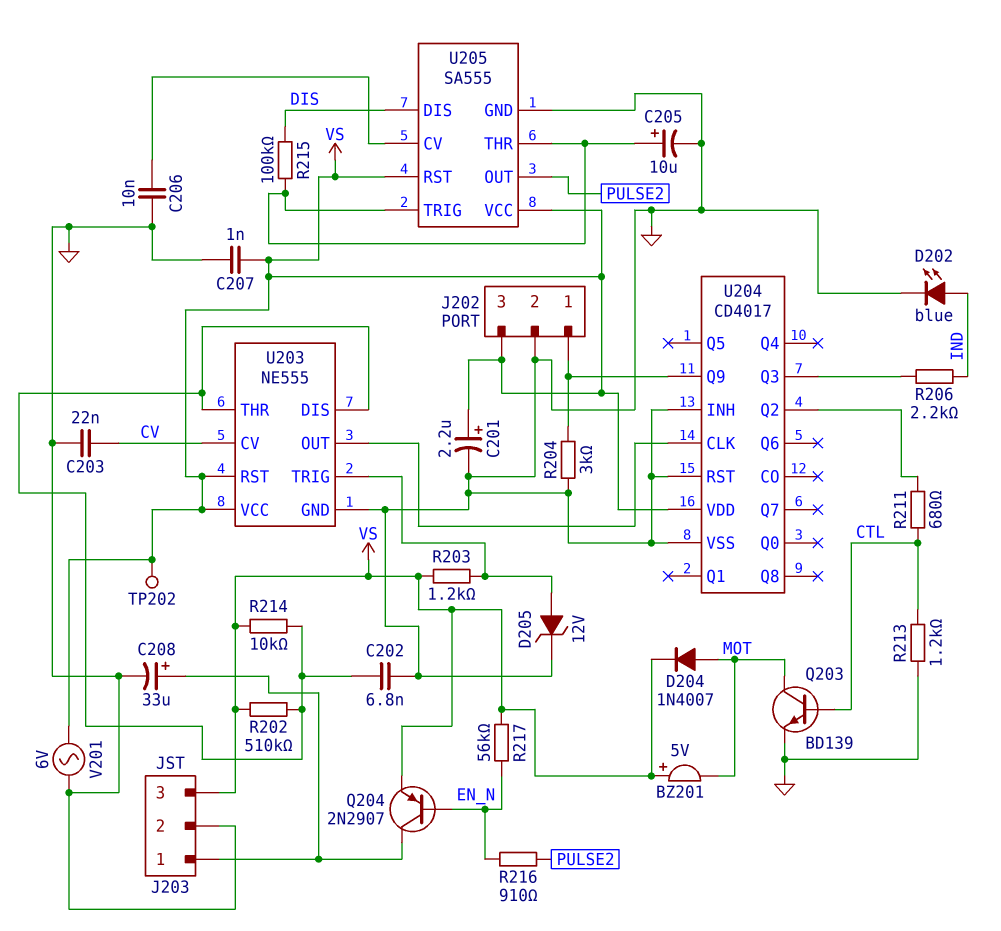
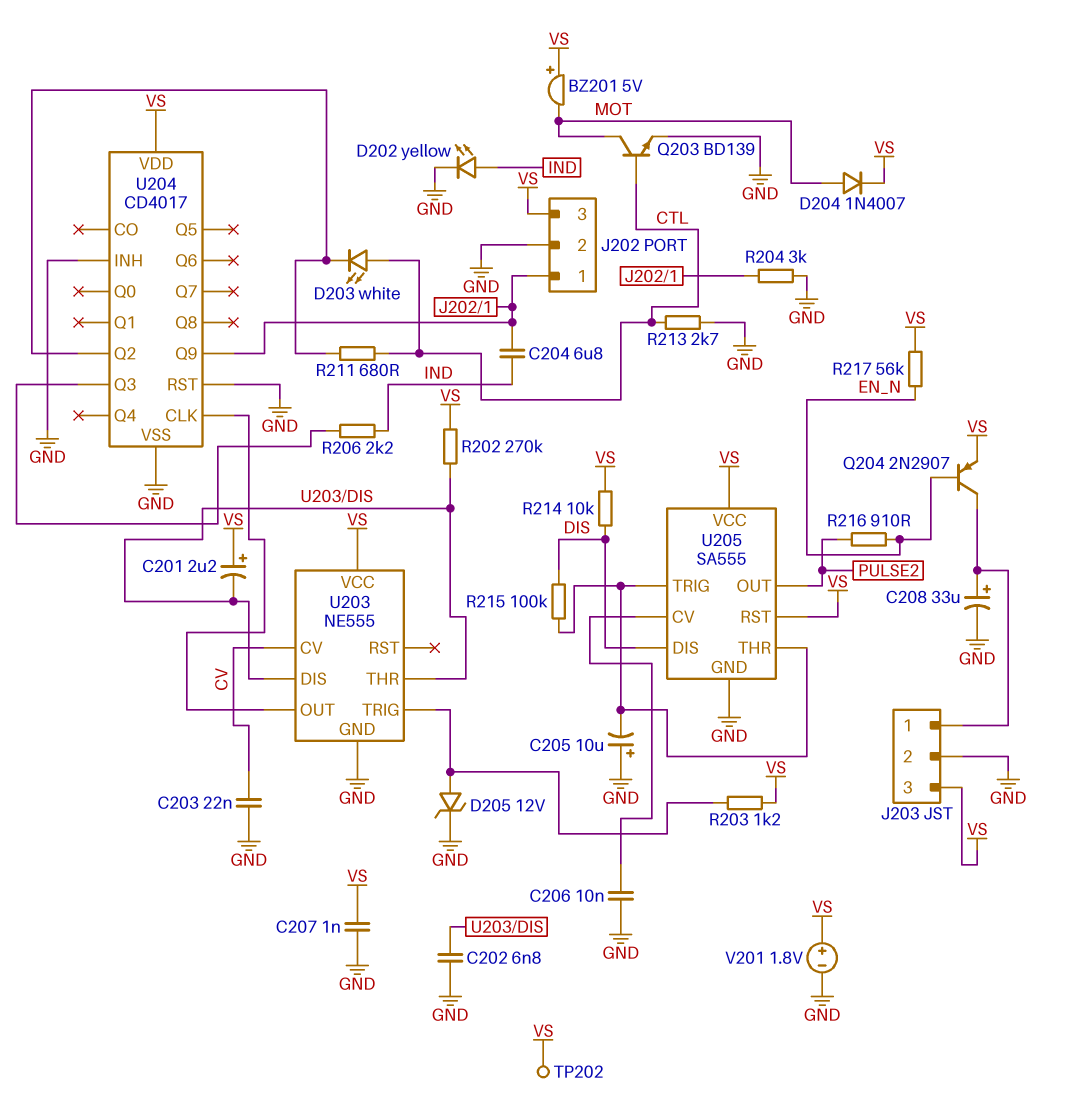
C201: 2.2uF (plus VS, minus GND) -> 2.2uF (plus VS, minus U203/DIS)
C204: none -> 6.8uF (IND, J202/1)
C205: 10uF (plus U205/THR, minus GND) -> 10uF (plus GND, minus U205/THR)
D202: LED blue (A IND, K GND) -> LED yellow (A IND, K GND)
D203: none -> LED white (A CTL, K U204/Q2)
R202: 510k (U203/DIS, VS) -> 270k (U203/DIS, VS)
R213: 1.2k (CTL, GND) -> 2.7k (CTL, GND)
R214: 10k (U203/DIS, VS) -> 10k (DIS, VS)
U203 pin RST: VS -> none
V201: AC 6V (GND, VS) -> 1.8V (plus VS, minus GND)

